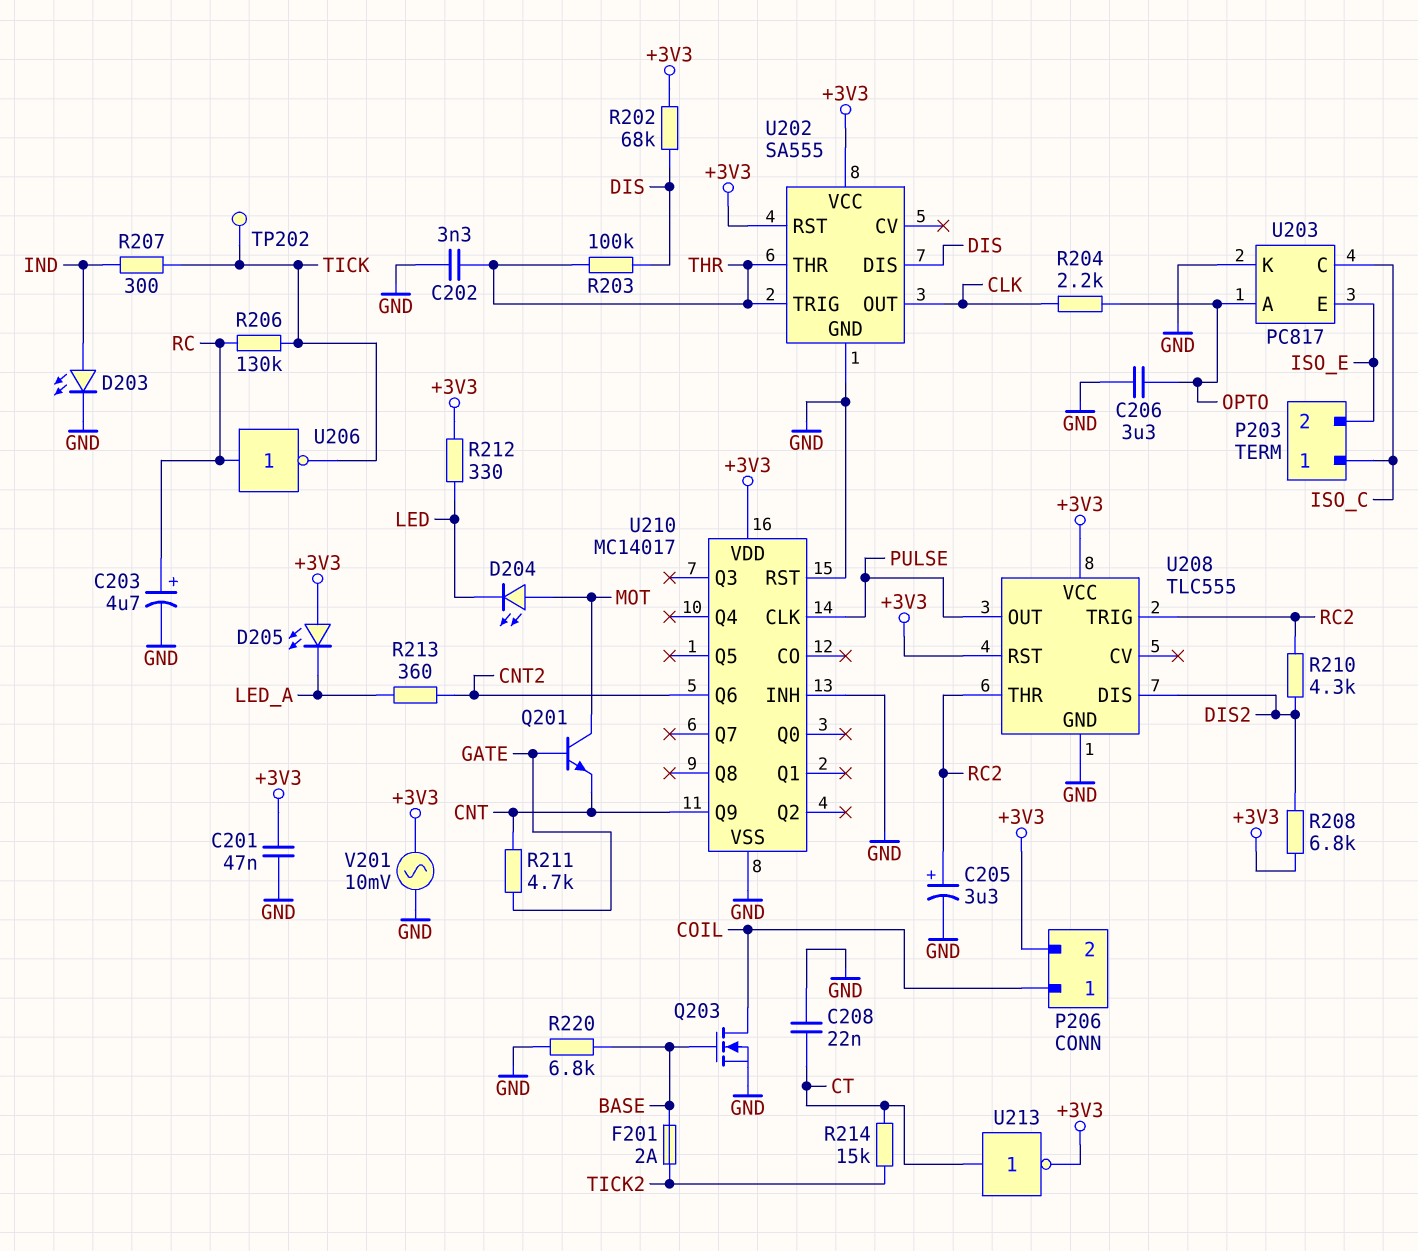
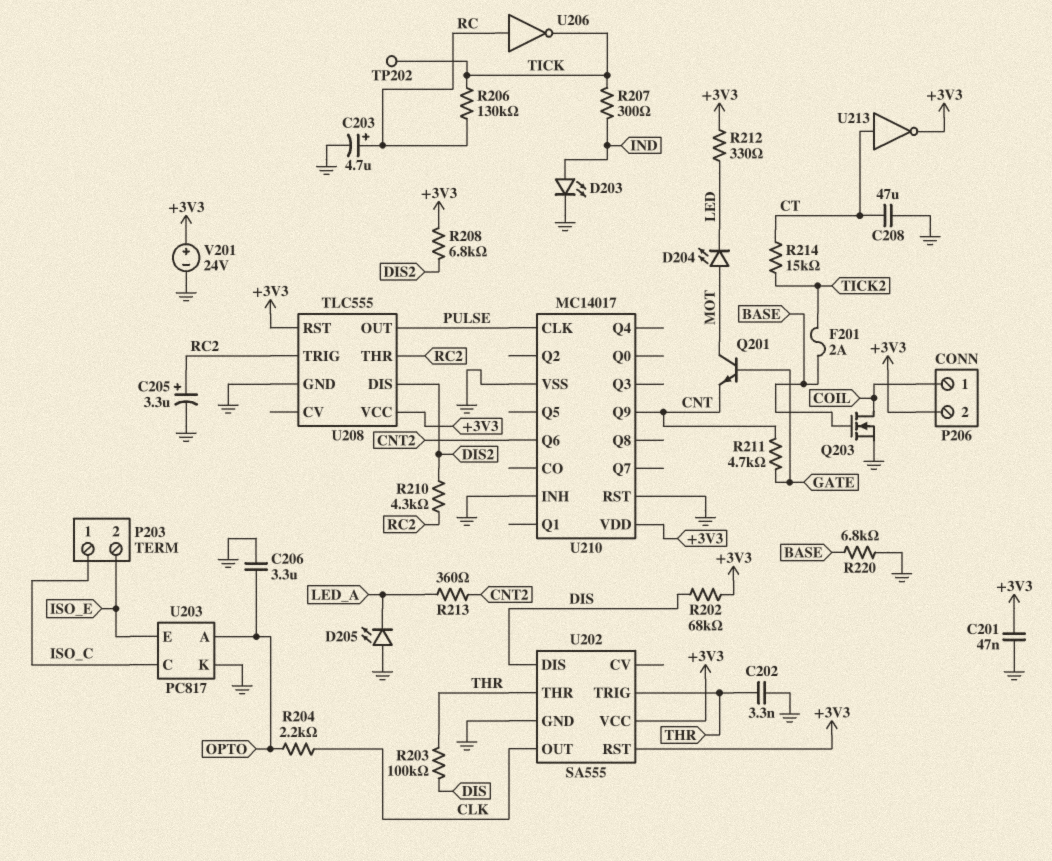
C208: 22nF (CT, GND) -> 47uF (CT, GND)
D205: LED (A +3V3, K LED_A) -> LED (A GND, K LED_A)
V201: AC 10mV (+3V3, GND) -> 24V (plus +3V3, minus GND)

